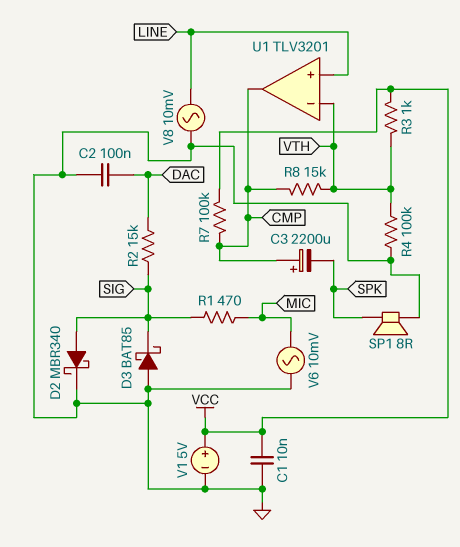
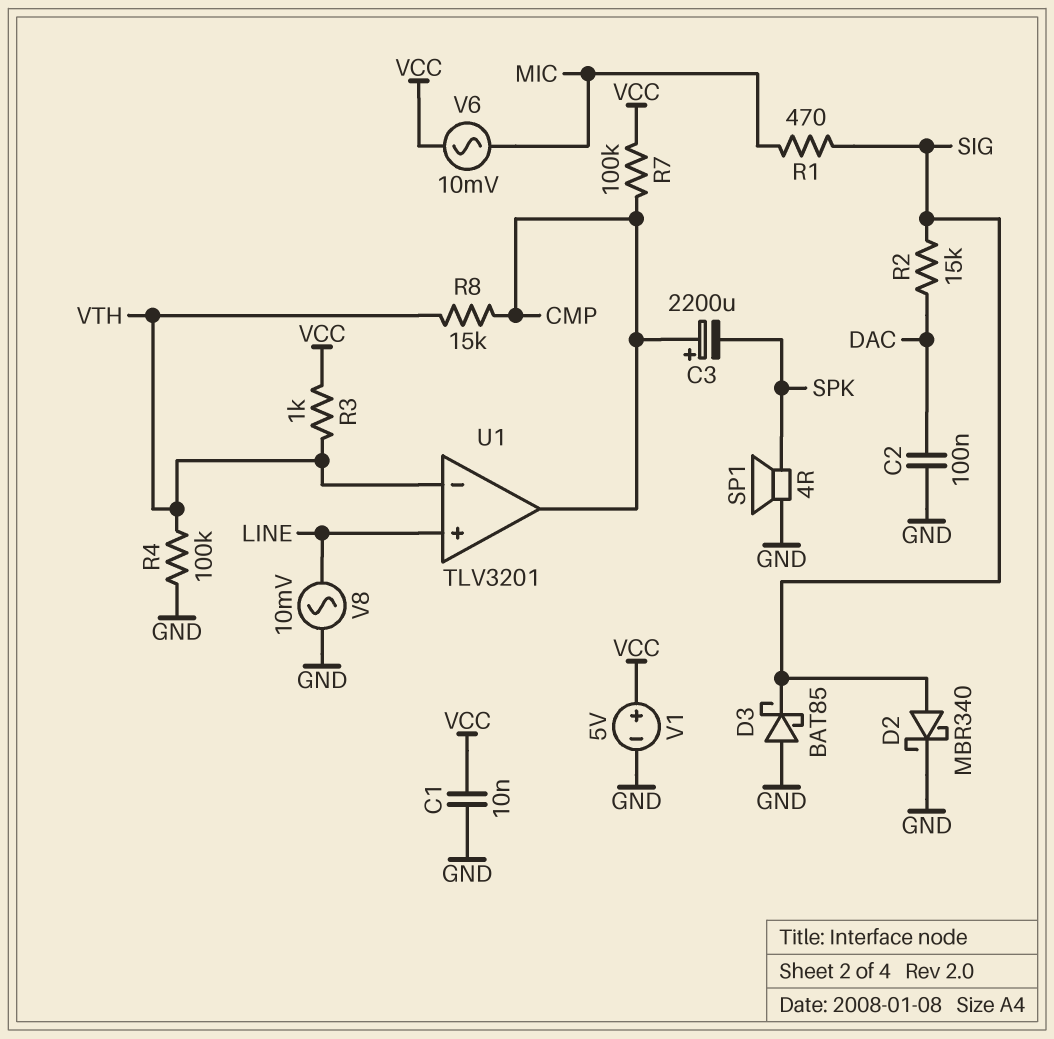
SP1: speaker 8R (GND, SPK) -> speaker 4R (GND, SPK)
V6: AC 10mV (GND, MIC) -> AC 10mV (MIC, VCC)

